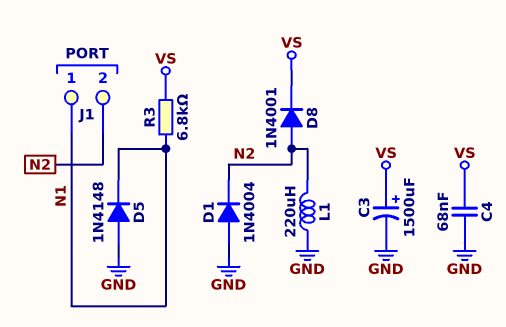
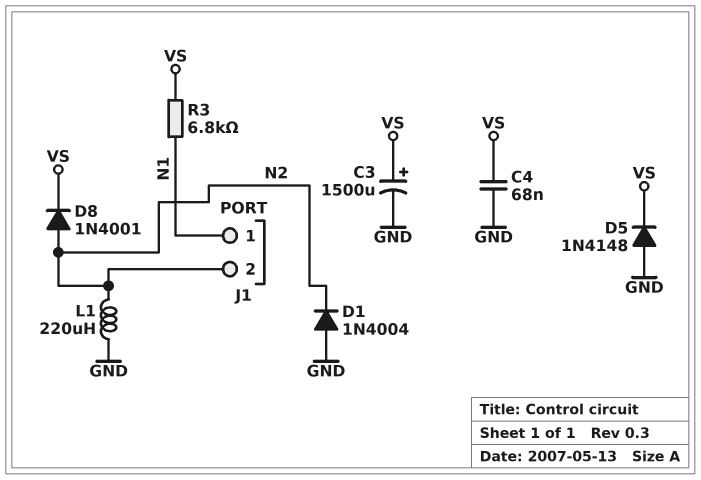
D5: diode 1N4148 (A GND, K N1) -> diode 1N4148 (A GND, K VS)

